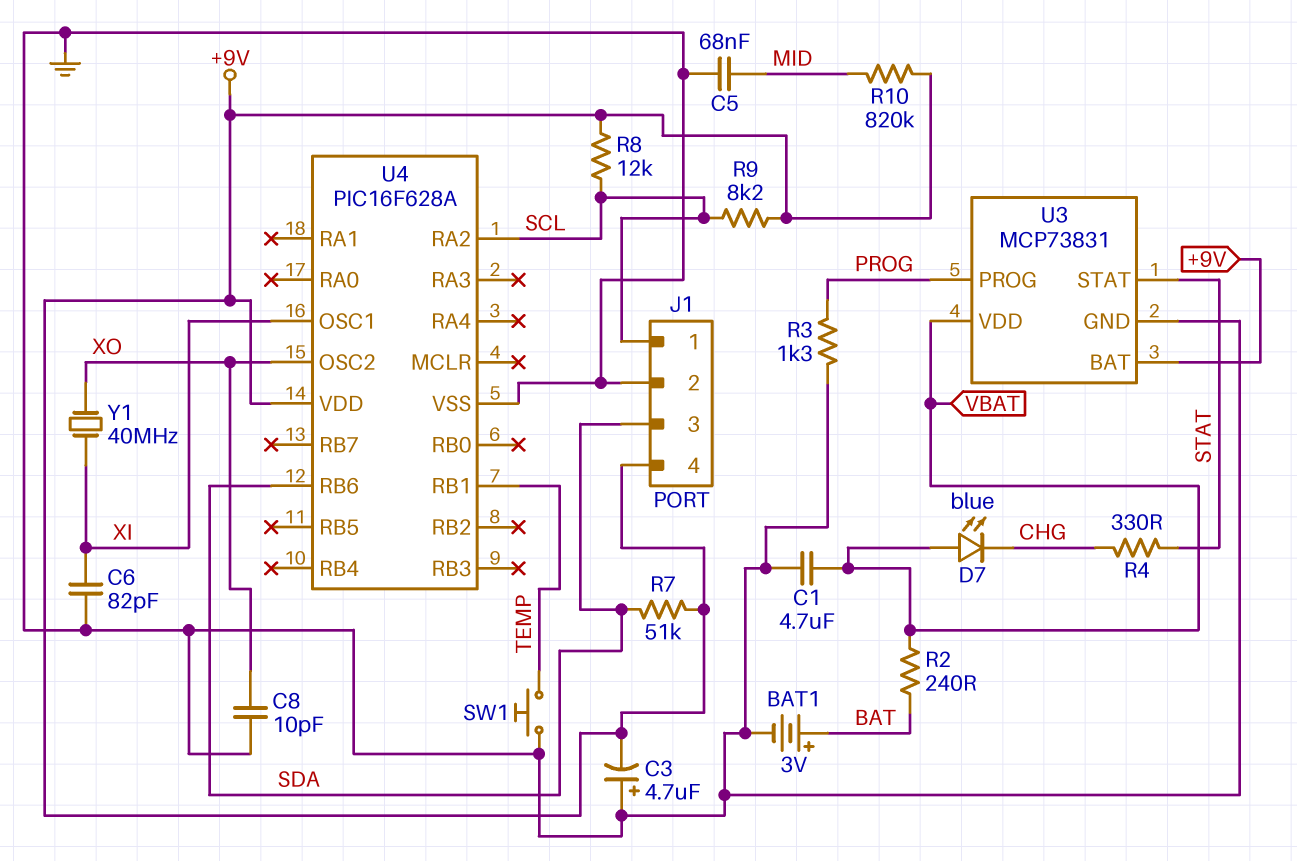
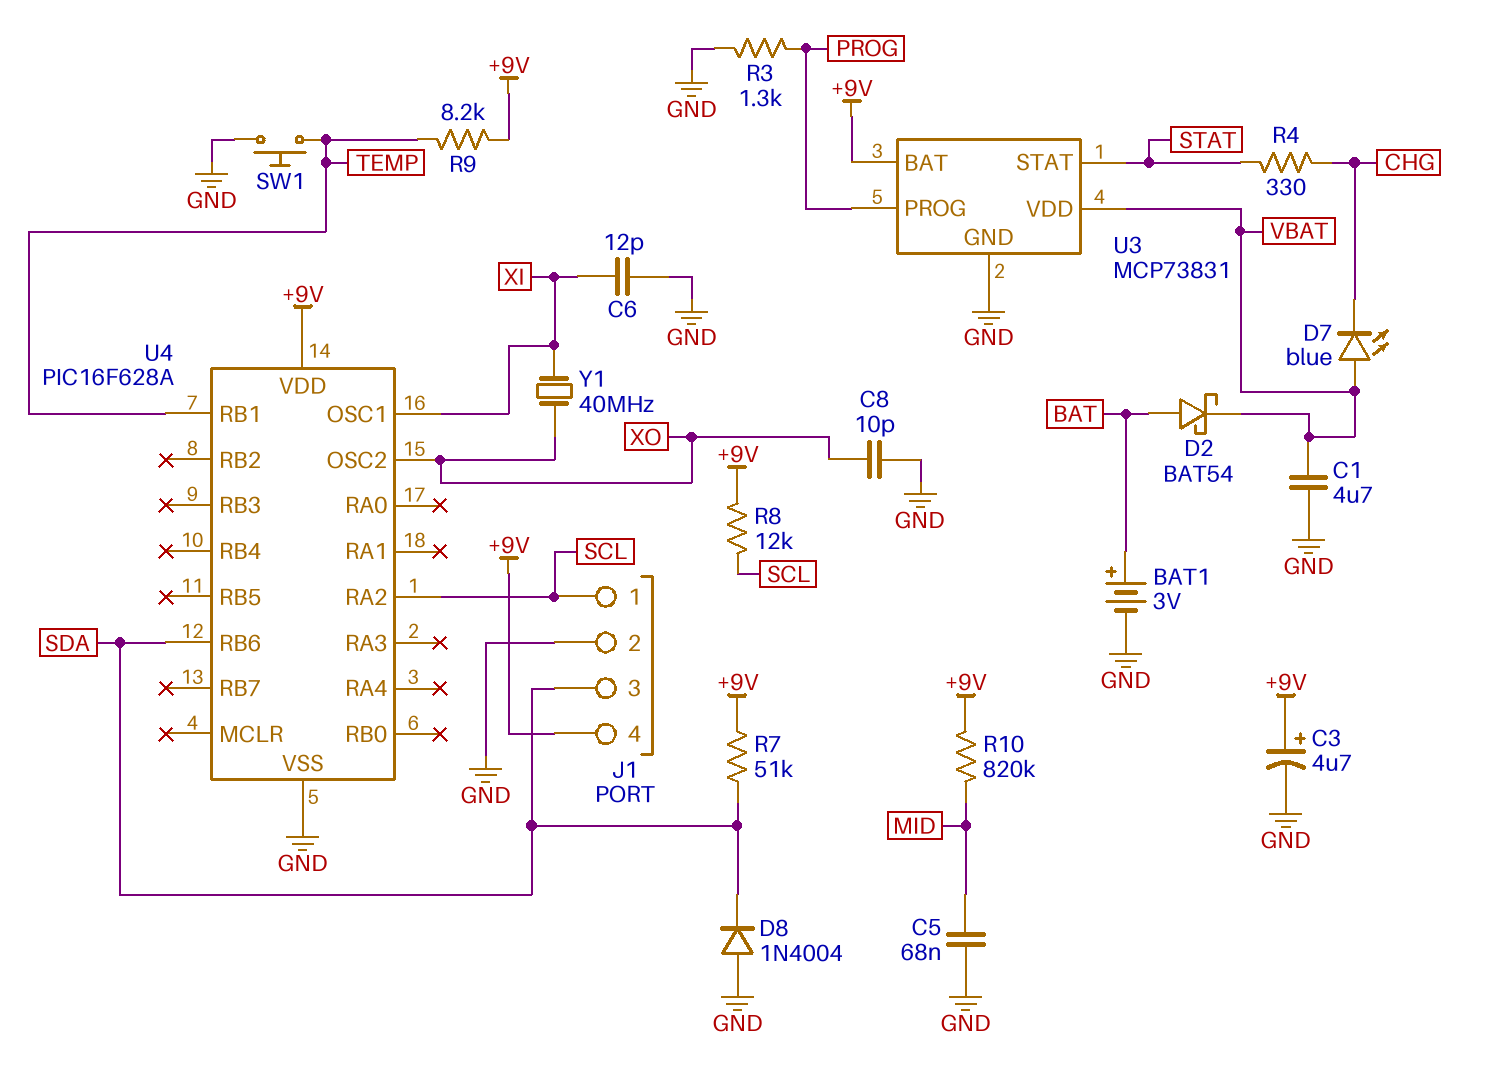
C3: 4.7uF (plus GND, minus +9V) -> 4.7uF (plus +9V, minus GND)
C6: 82pF (GND, XI) -> 12pF (GND, XI)
D2: none -> schottky BAT54 (A BAT, K VBAT)
D8: none -> diode 1N4004 (A GND, K SDA)
R2: 240 (BAT, VBAT) -> none
R9: 8.2k (+9V, SCL) -> 8.2k (+9V, TEMP)

